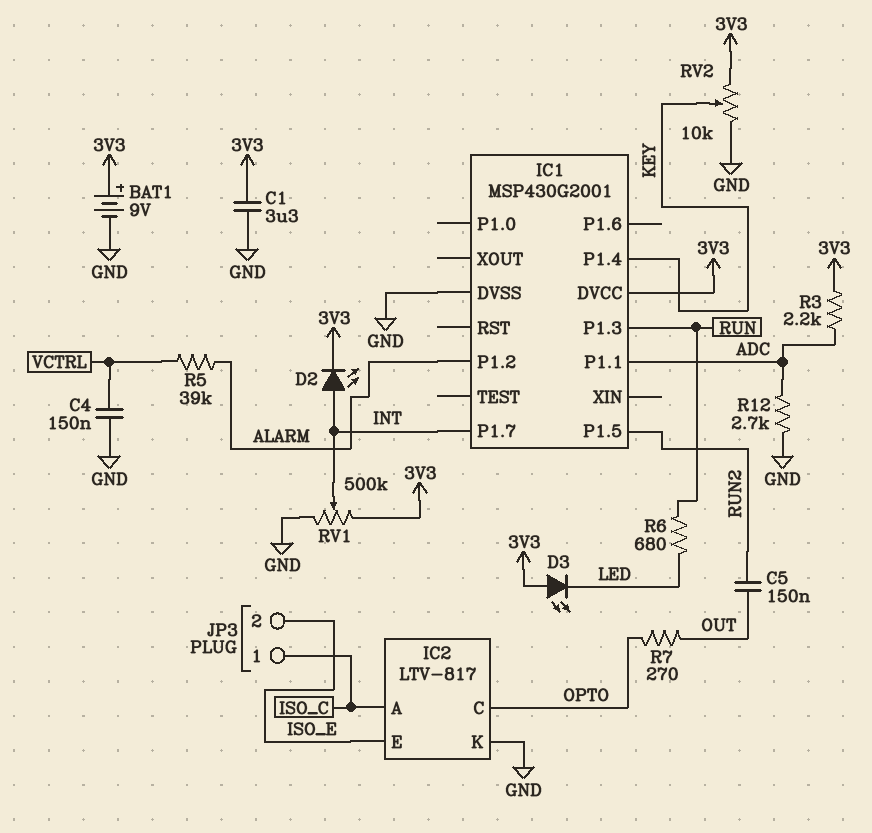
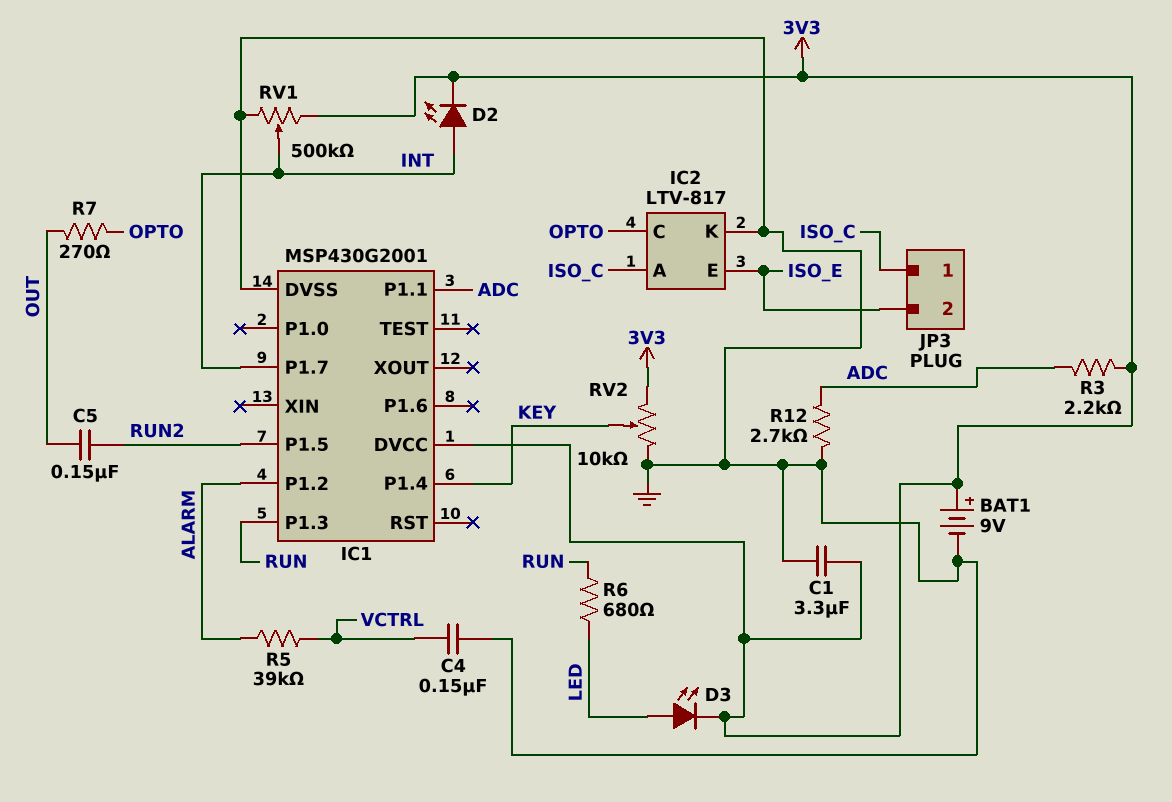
D3: LED (A 3V3, K LED) -> LED (A LED, K 3V3)

